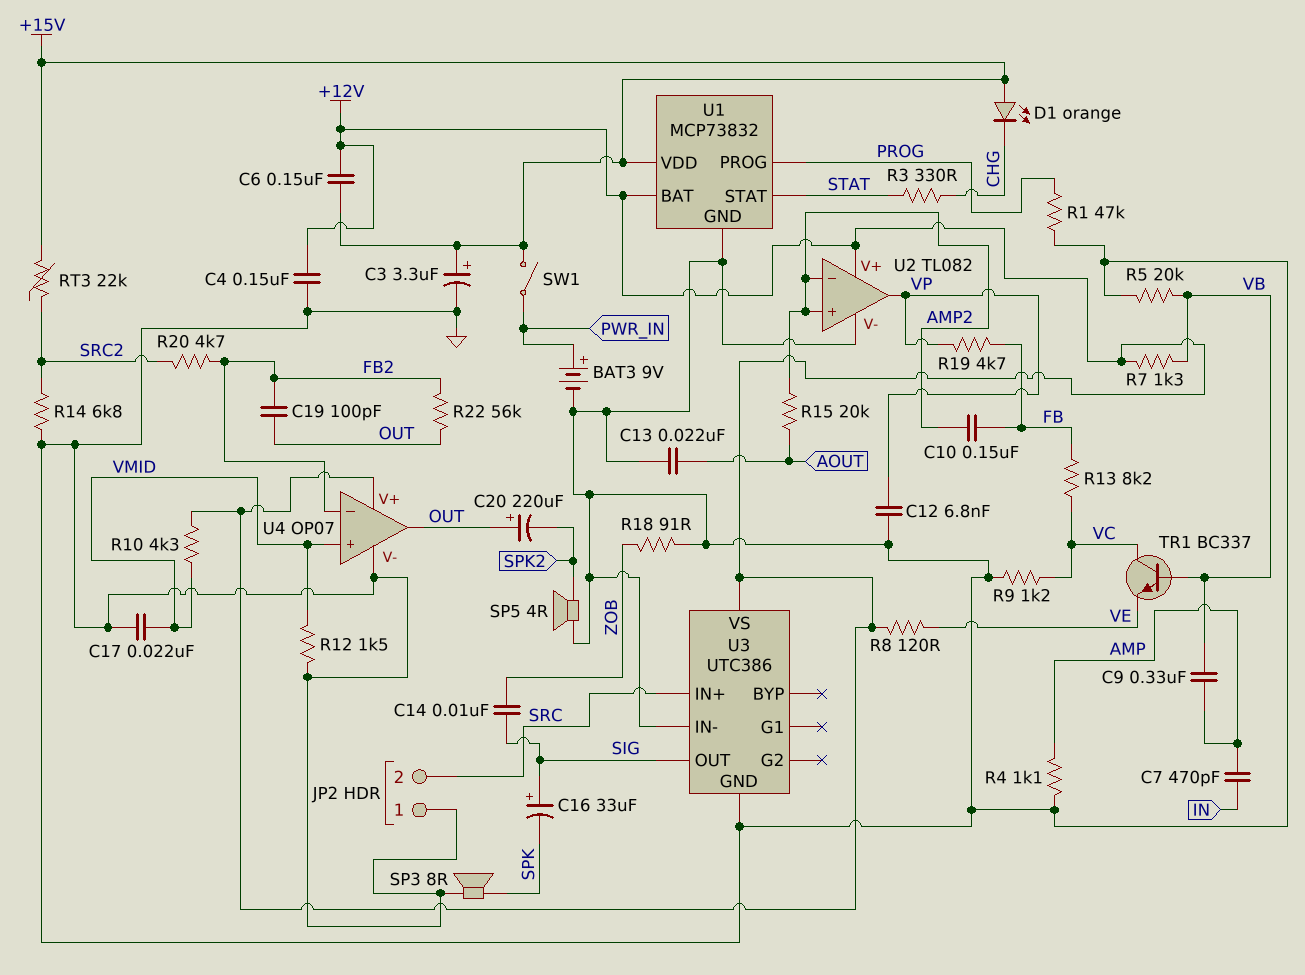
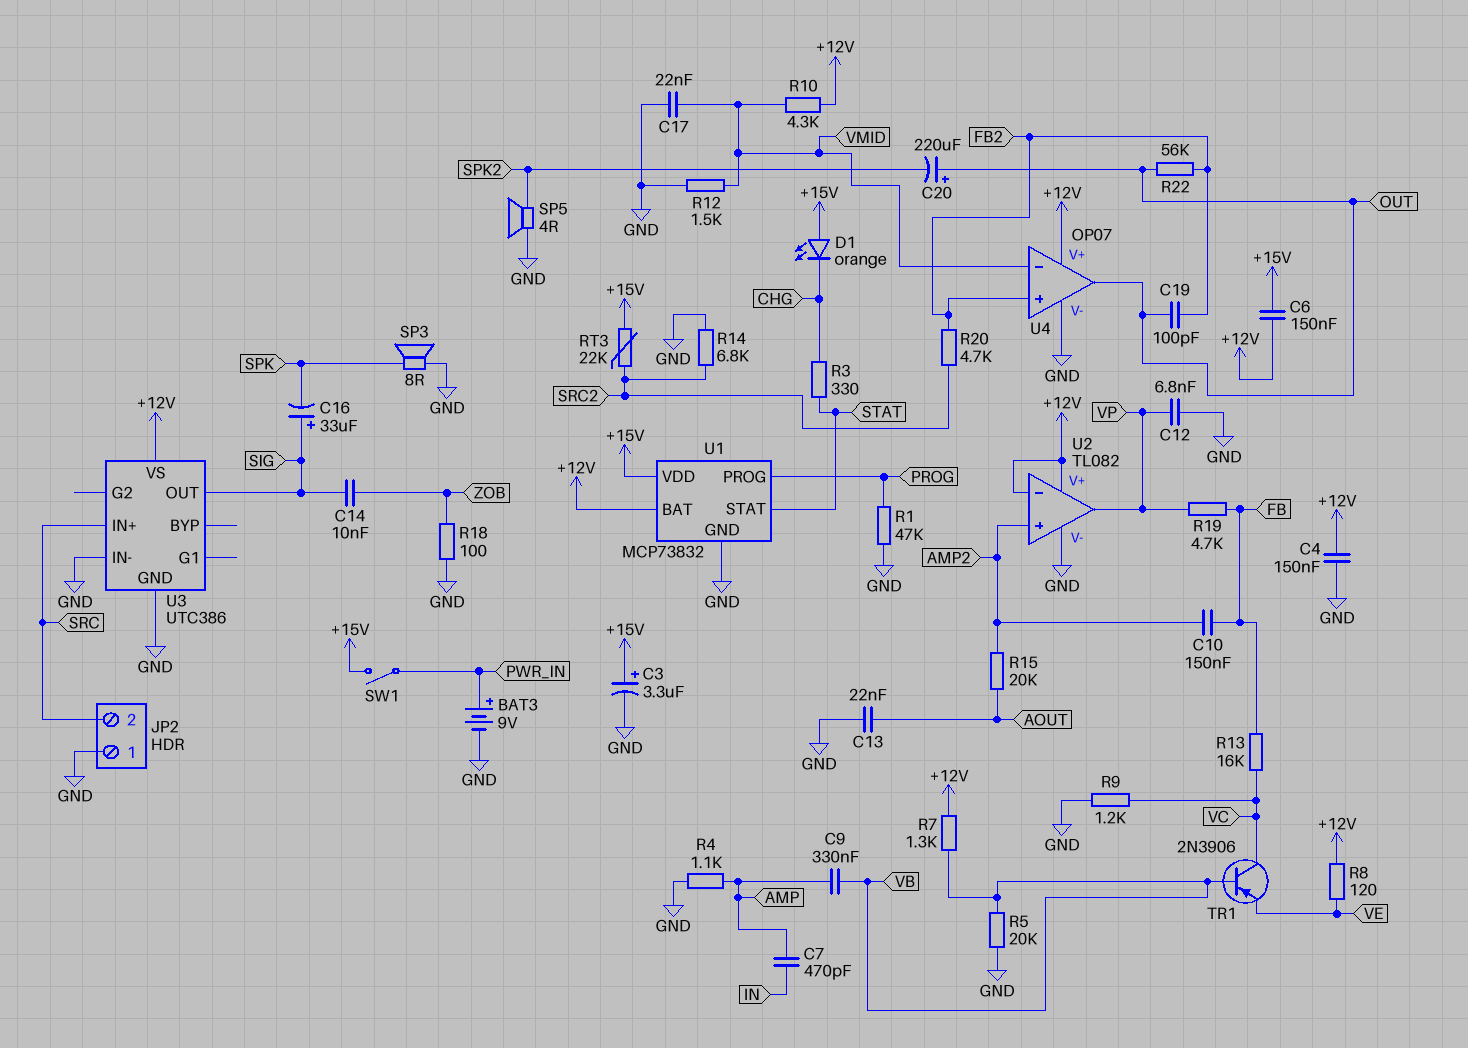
R13: 8.2k (FB, VC) -> 16k (FB, VC)
R18: 91 (GND, ZOB) -> 100 (GND, ZOB)
TR1: NPN BC337 (B VB, C VC, E VE) -> PNP 2N3906 (B VB, C VC, E VE)
U2 pin in-: AMP2 -> +12V
U4 pin in+: VMID -> FB2
U4 pin in-: FB2 -> VMID

